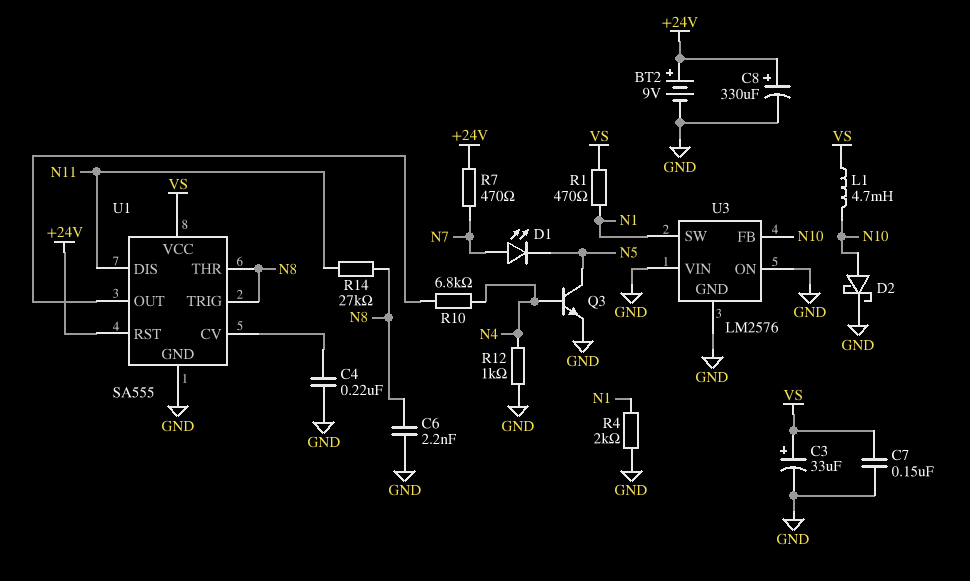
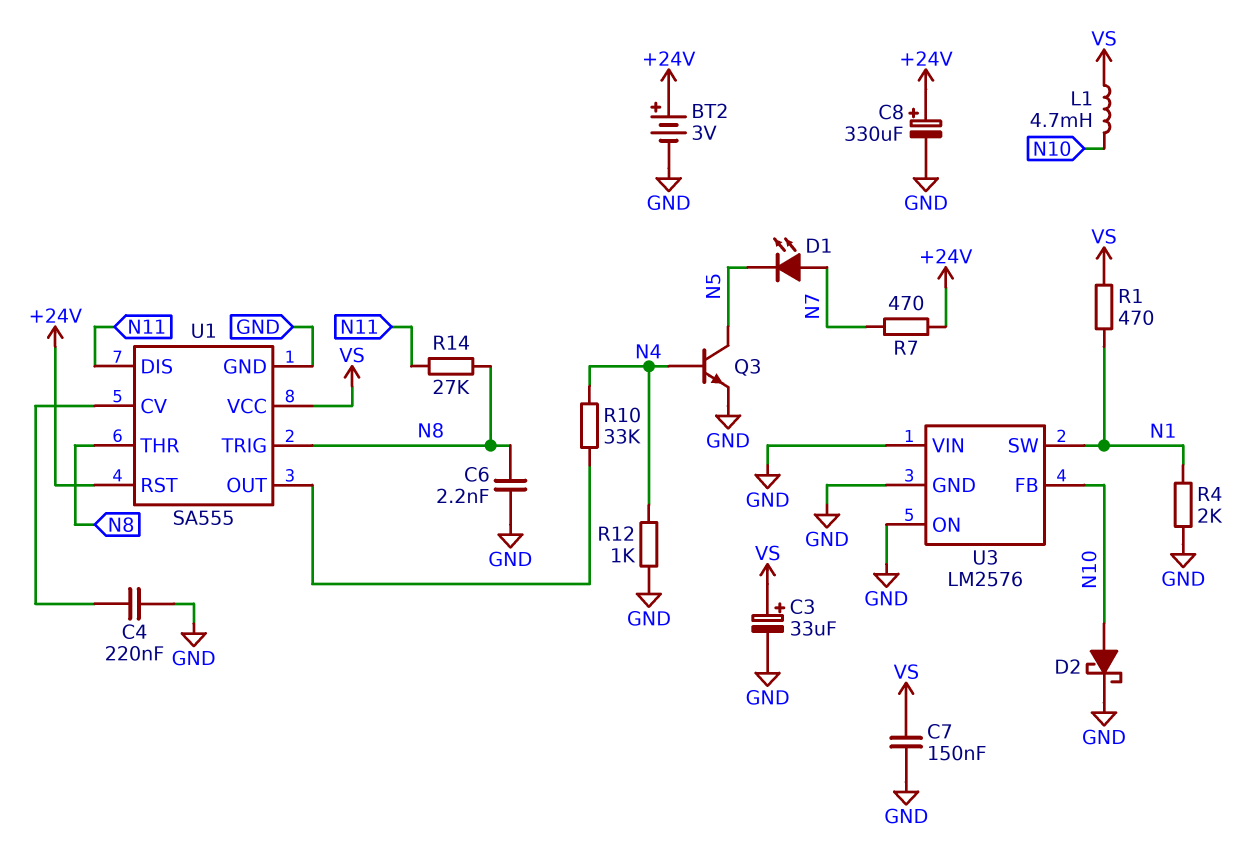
BT2: 9V (plus +24V, minus GND) -> 3V (plus +24V, minus GND)
R10: 6.8k (N4, U1/OUT) -> 33k (N4, U1/OUT)

